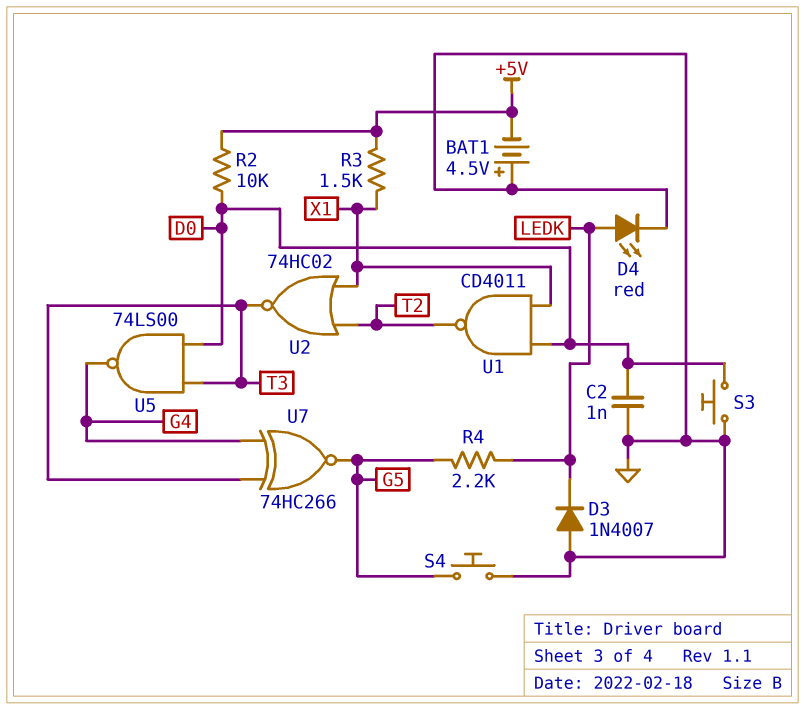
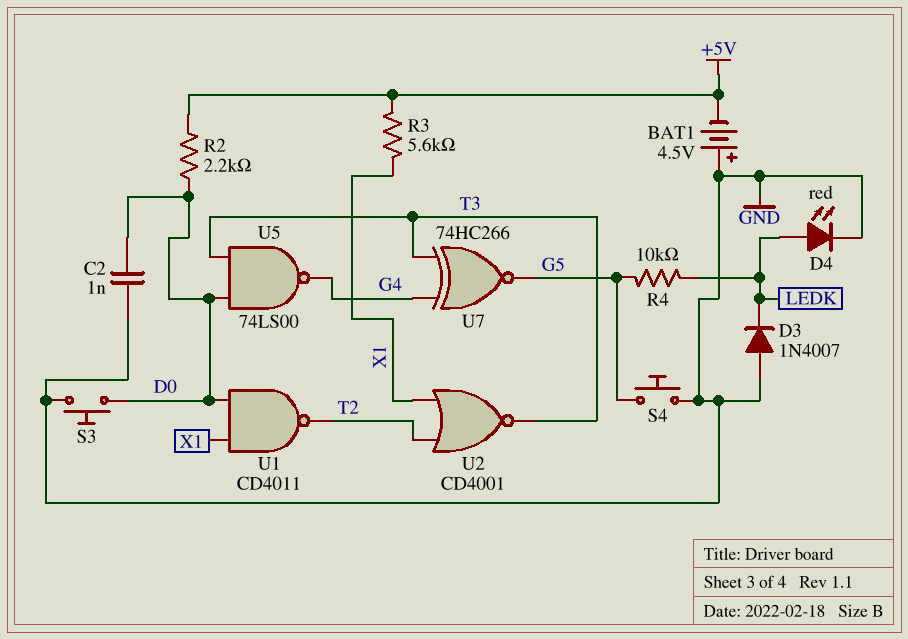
R2: 10k (+5V, D0) -> 2.2k (+5V, D0)
R3: 1.5k (+5V, X1) -> 5.6k (+5V, X1)
R4: 2.2k (G5, LEDK) -> 10k (G5, LEDK)
U2: NOR 74HC02 (in T2, in X1, out T3) -> NOR CD4001 (in T2, in X1, out T3)

